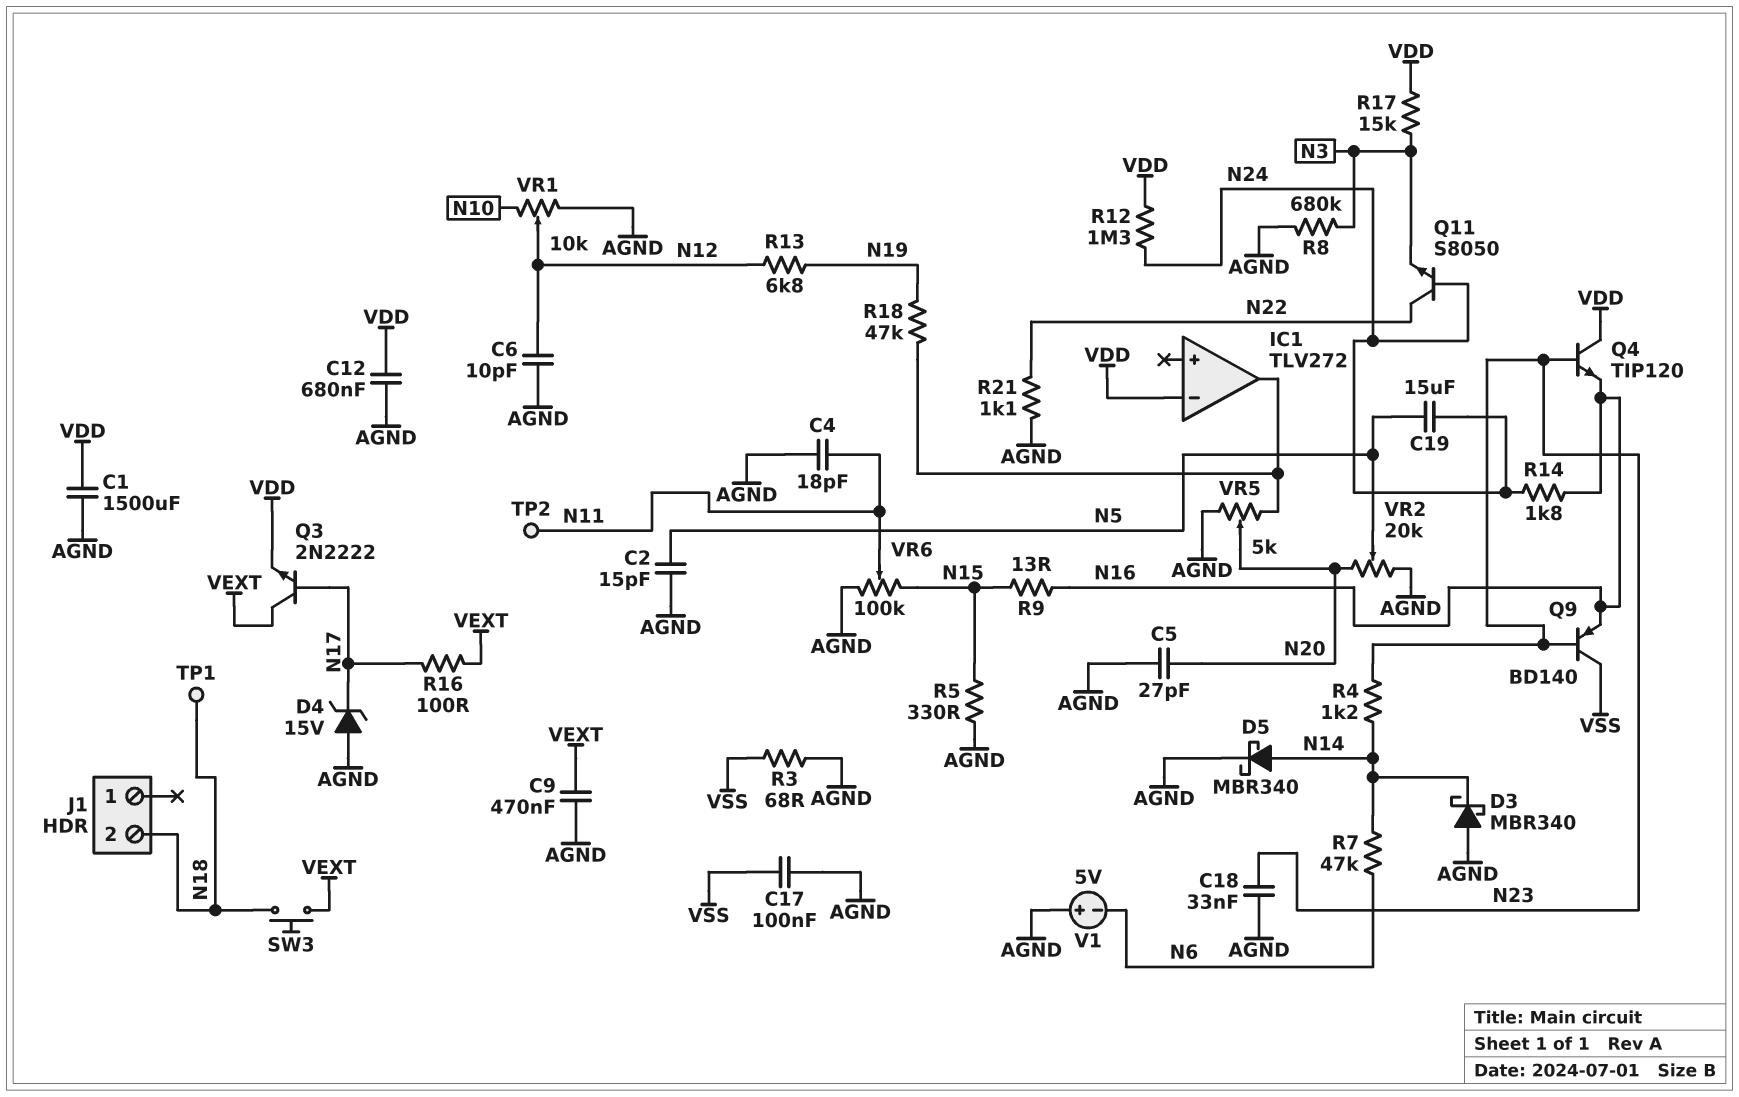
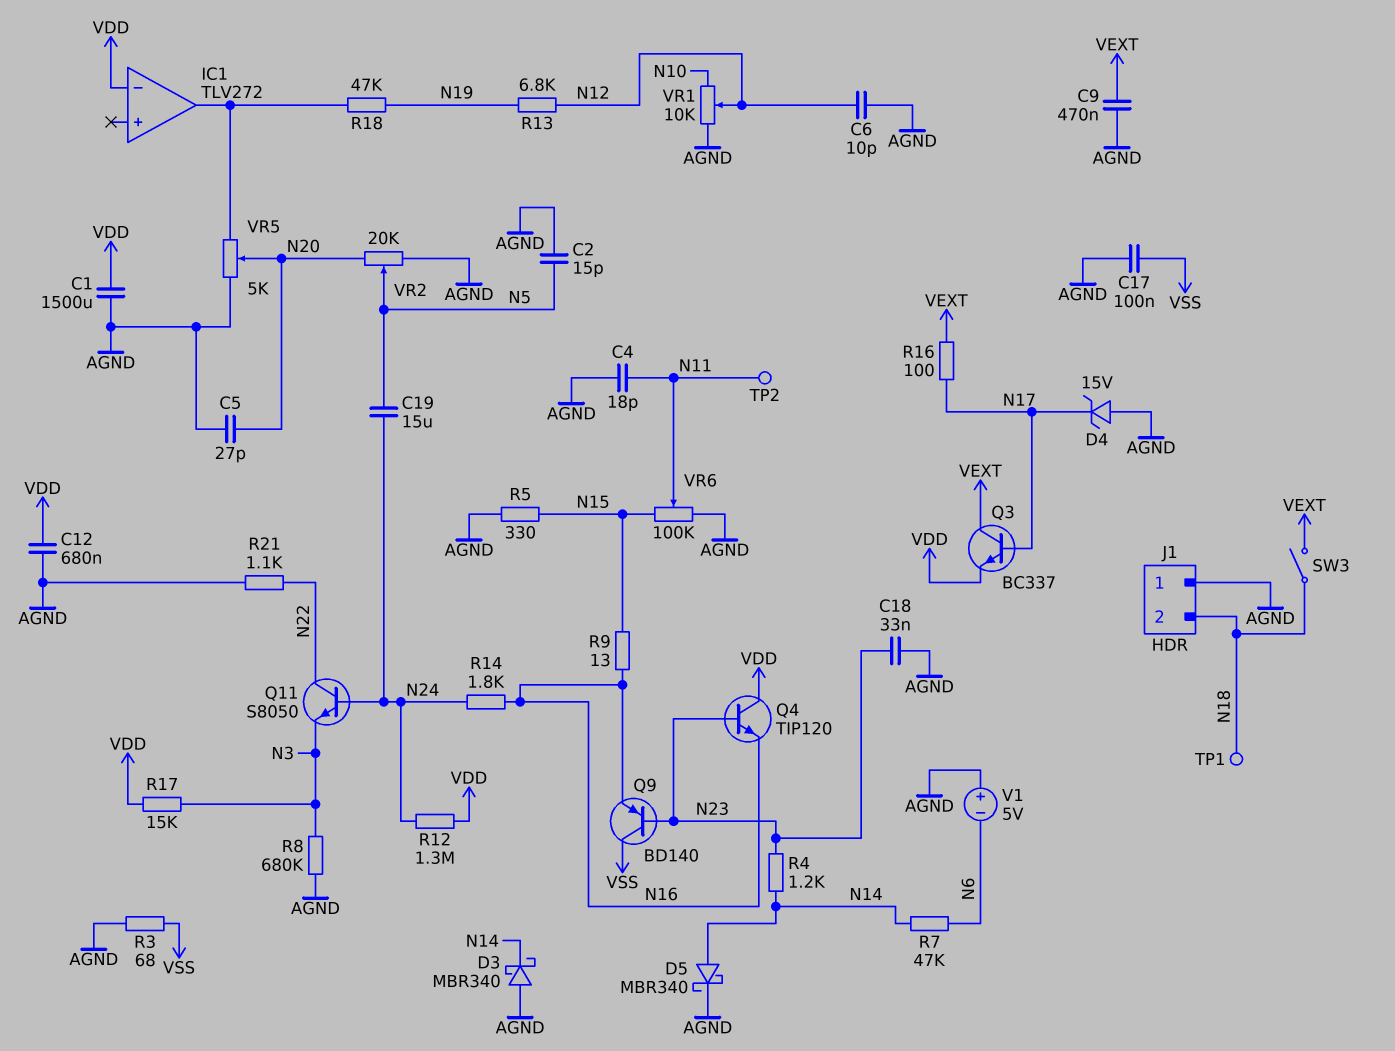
J1 pin 1: none -> AGND
Q3: NPN 2N2222 (B N17, C VEXT, E VDD) -> NPN BC337 (B N17, C VEXT, E VDD)
SW3: button (N18, VEXT) -> switch (N18, VEXT)

